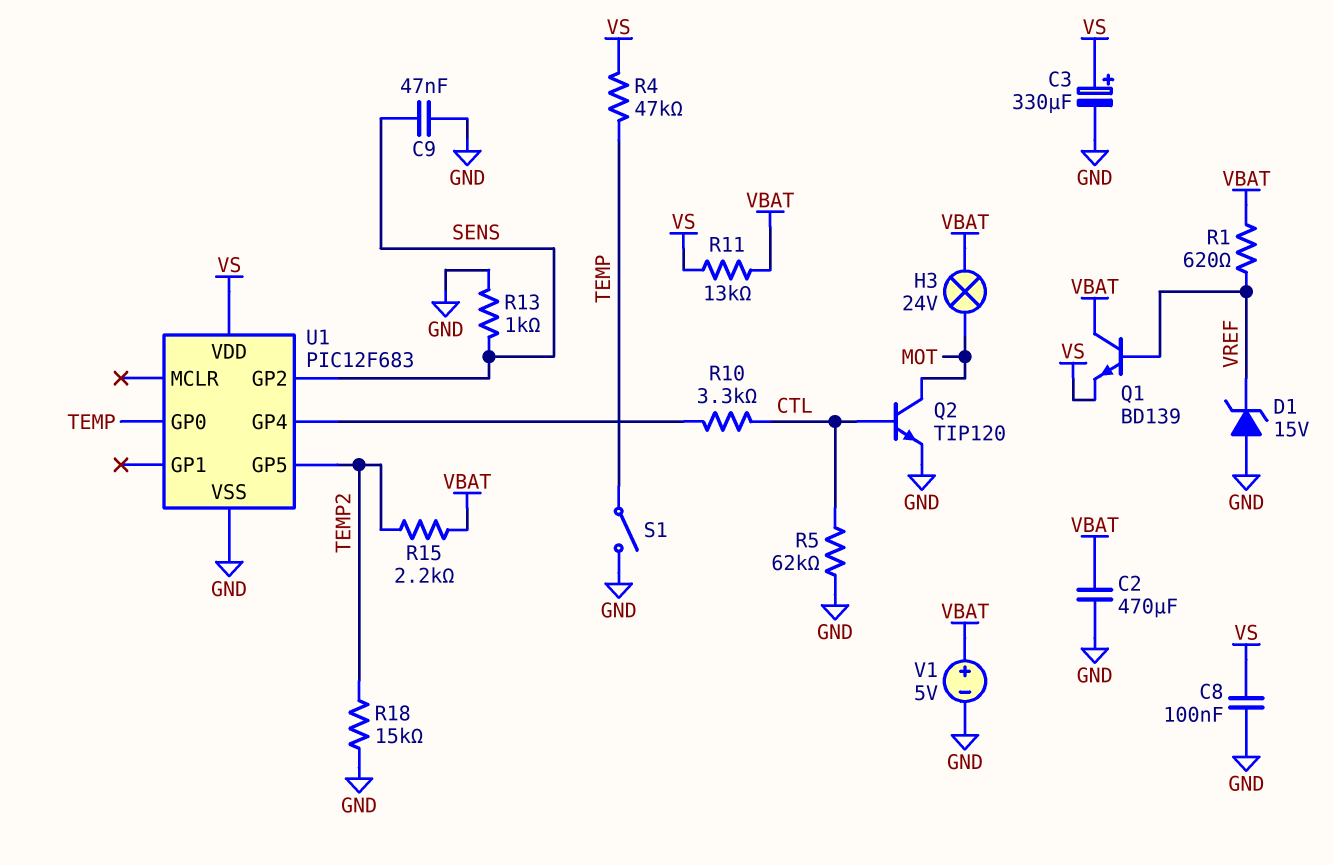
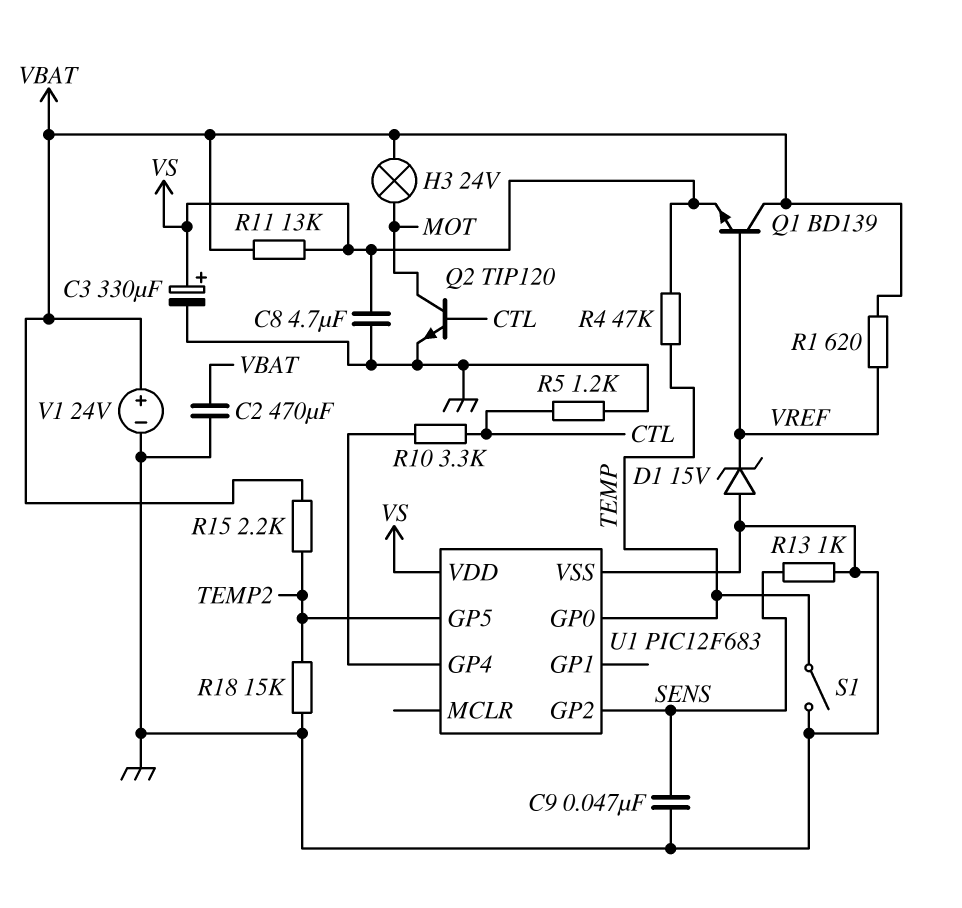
C8: 100nF (GND, VS) -> 4.7uF (GND, VS)
R5: 62k (CTL, GND) -> 1.2k (CTL, GND)
V1: 5V (plus VBAT, minus GND) -> 24V (plus VBAT, minus GND)

